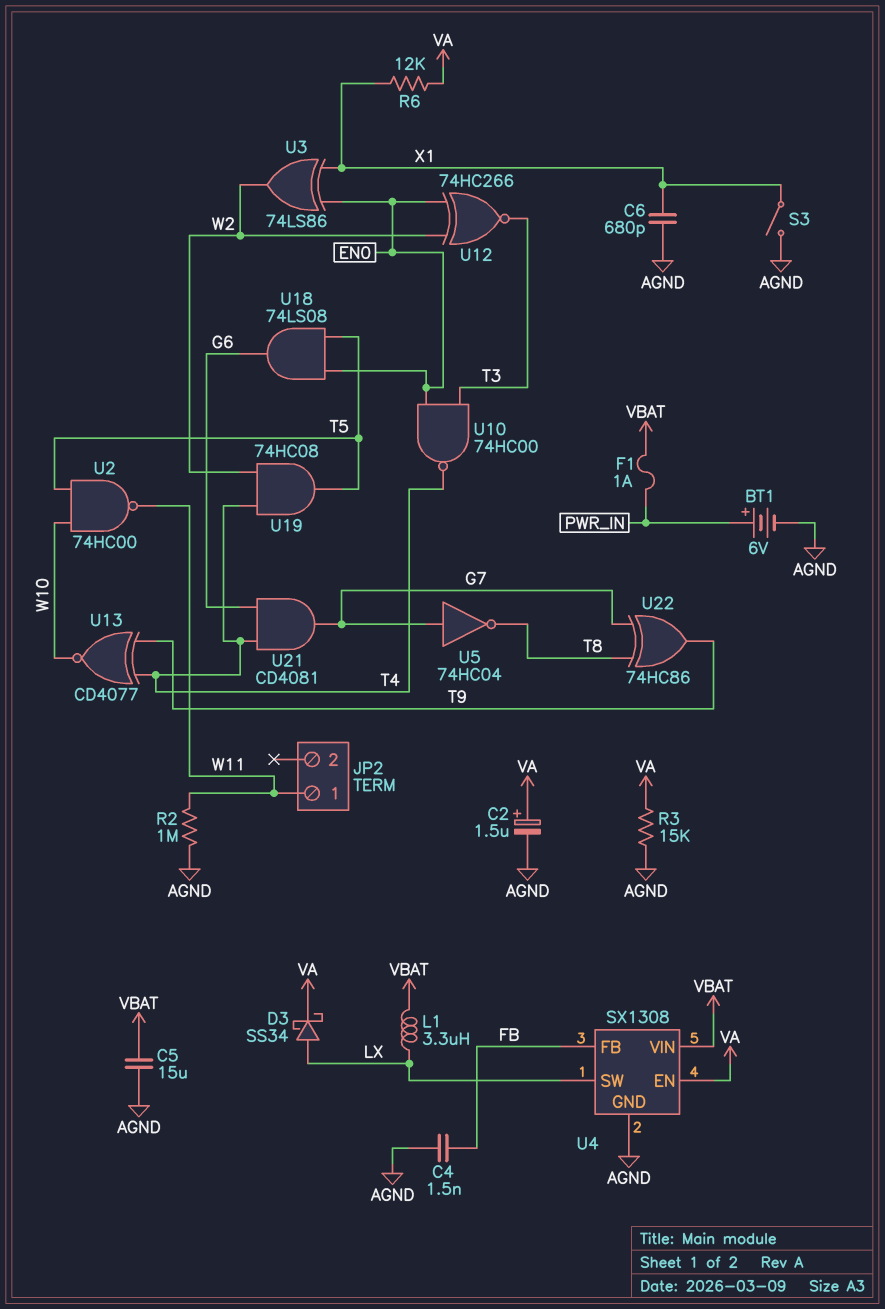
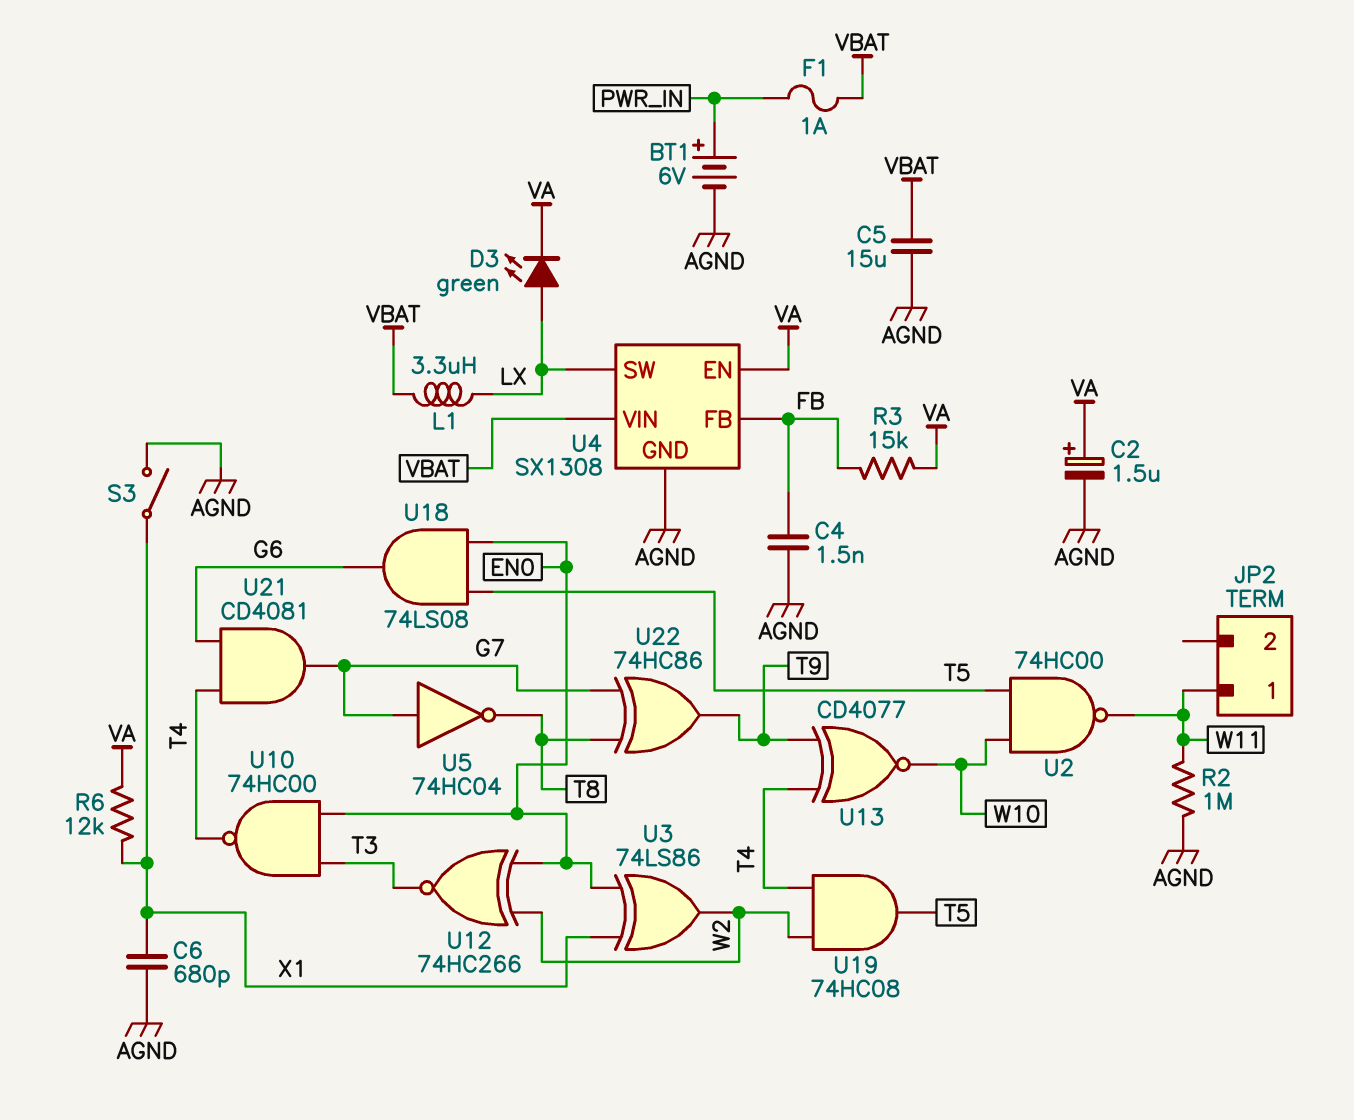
D3: schottky SS34 (A LX, K VA) -> LED green (A LX, K VA)
R3: 15k (AGND, VA) -> 15k (FB, VA)

